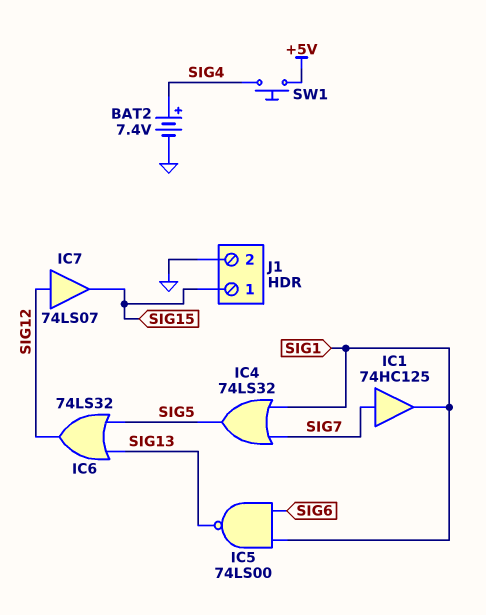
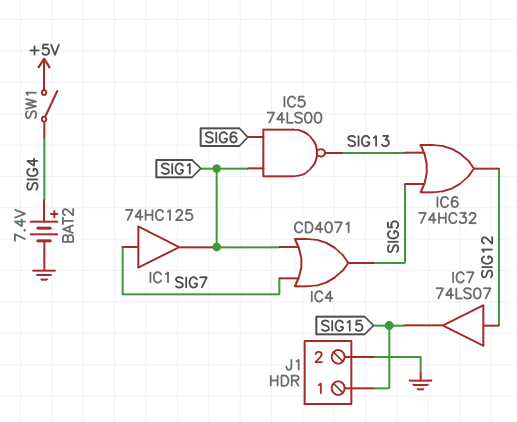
IC4: OR 74LS32 (in SIG1, in SIG7, out SIG5) -> OR CD4071 (in SIG1, in SIG7, out SIG5)
IC6: OR 74LS32 (in SIG5, in SIG13, out SIG12) -> OR 74HC32 (in SIG5, in SIG13, out SIG12)
SW1: button (+5V, SIG4) -> switch (+5V, SIG4)

